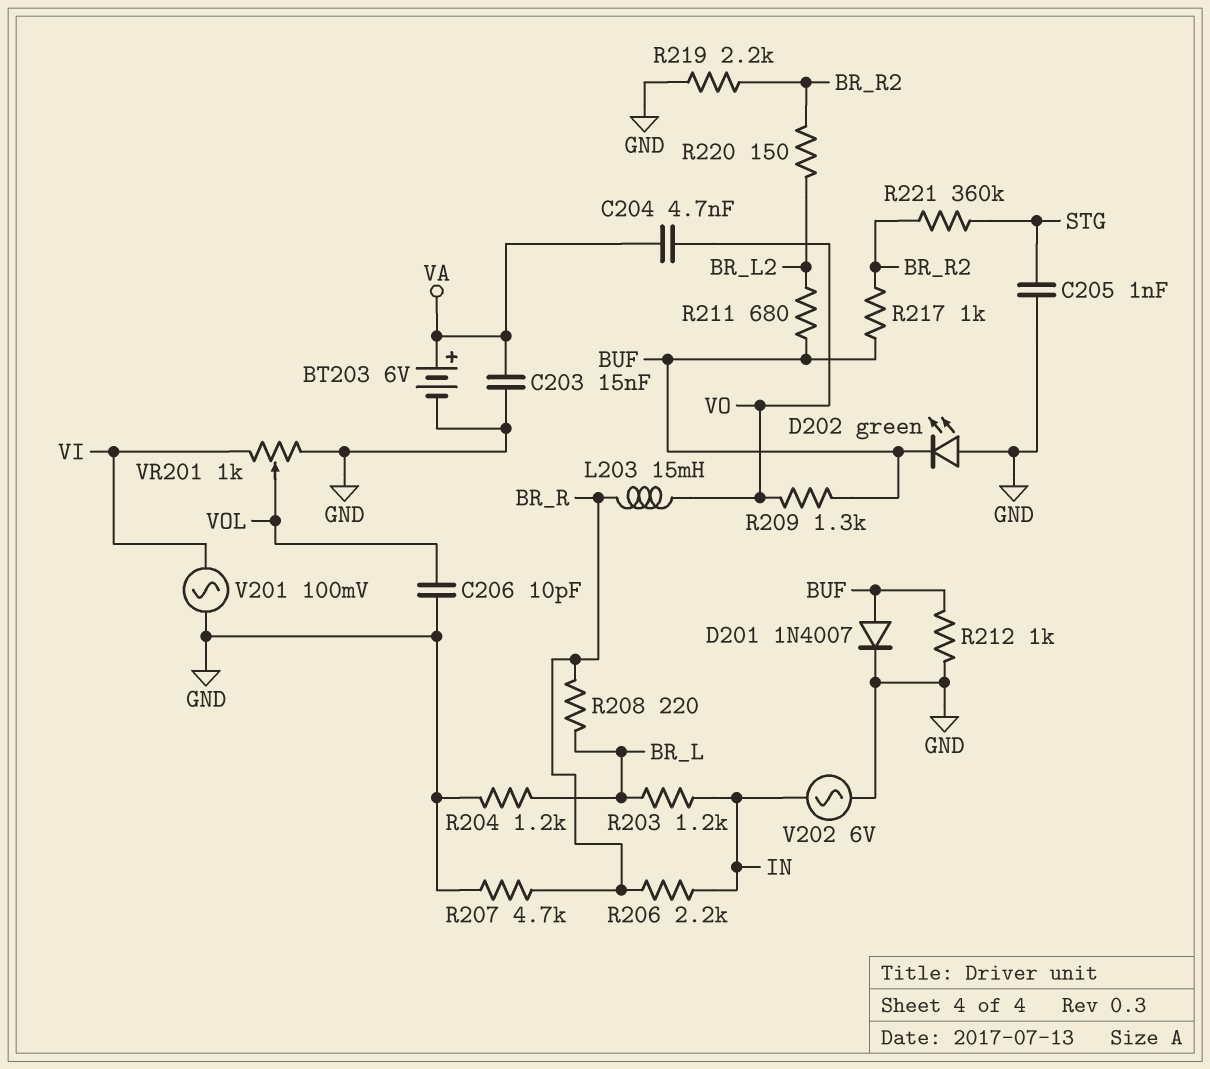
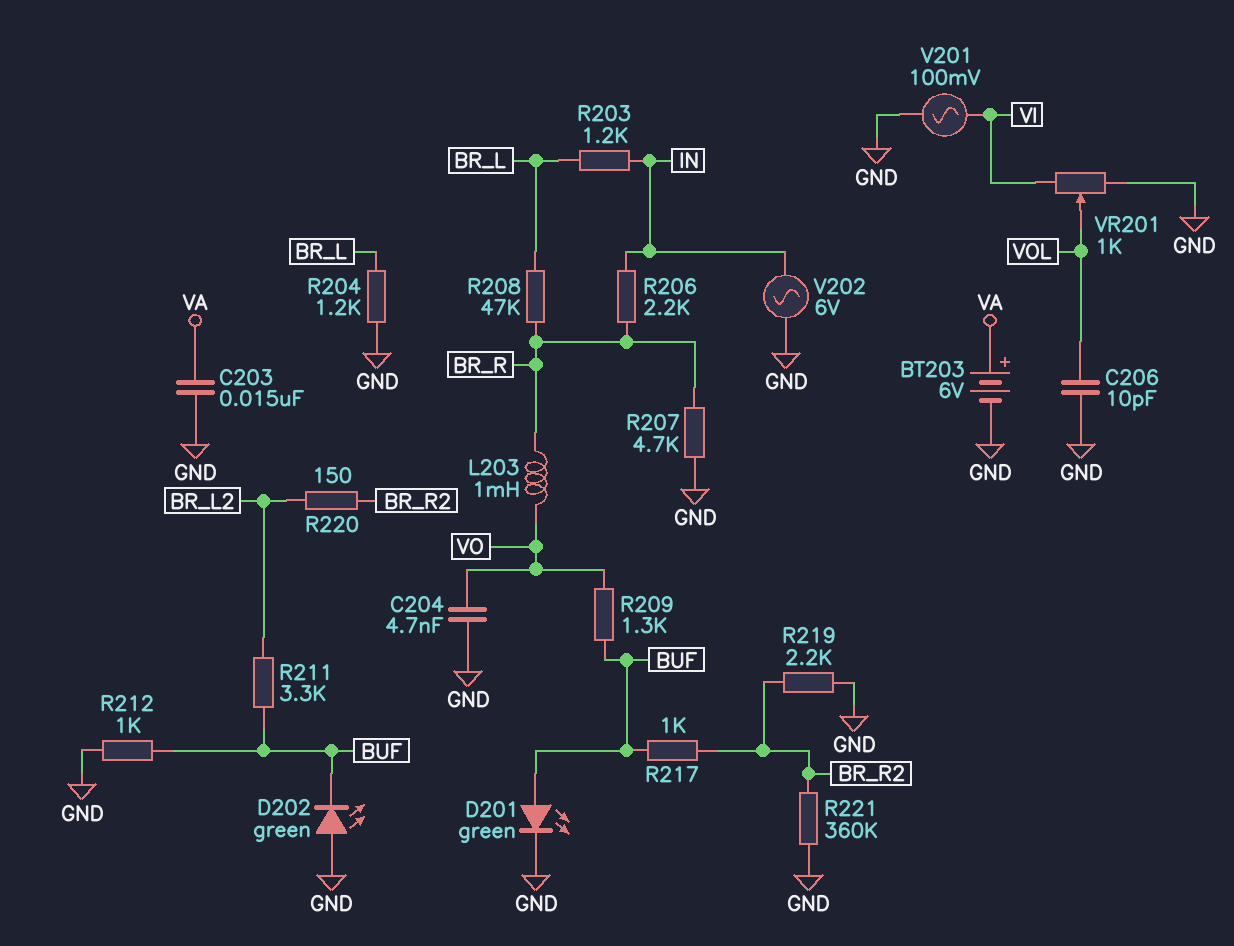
C204: 4.7nF (VA, VO) -> 4.7nF (GND, VO)
C205: 1nF (GND, STG) -> none
D201: diode 1N4007 (A BUF, K GND) -> LED green (A BUF, K GND)
L203: 15mH (BR_R, VO) -> 1mH (BR_R, VO)
R208: 220 (BR_L, BR_R) -> 47k (BR_L, BR_R)
R211: 680 (BR_L2, BUF) -> 3.3k (BR_L2, BUF)
R221: 360k (BR_R2, STG) -> 360k (BR_R2, GND)

